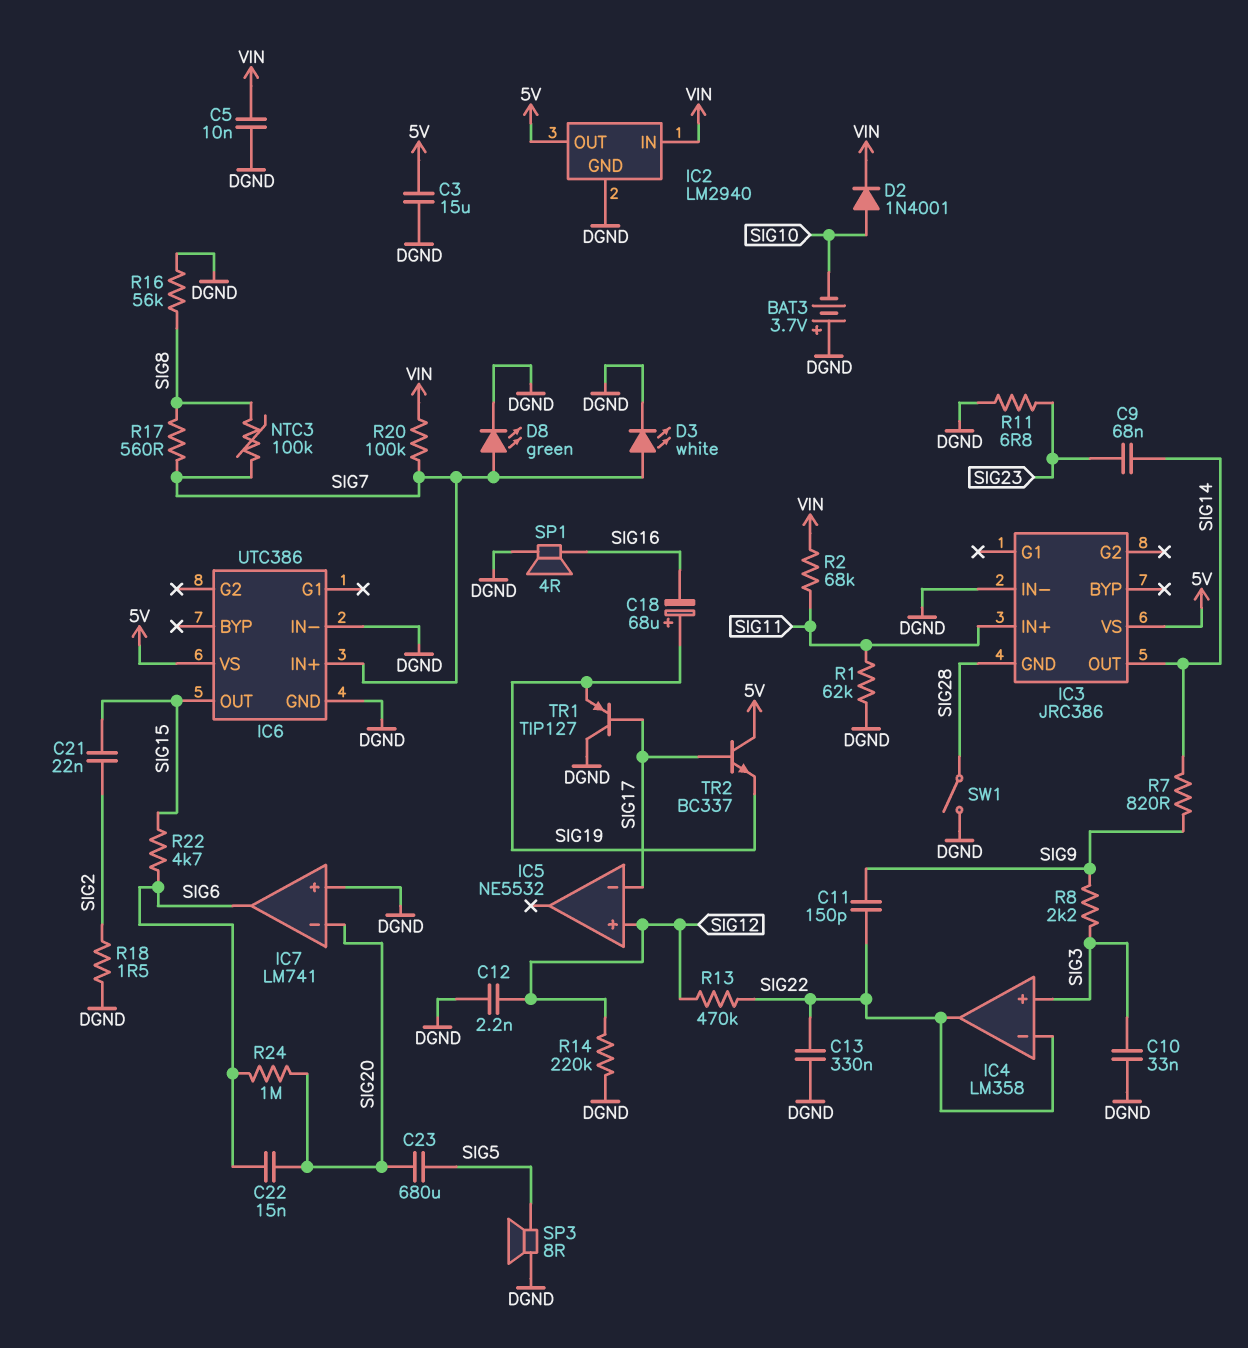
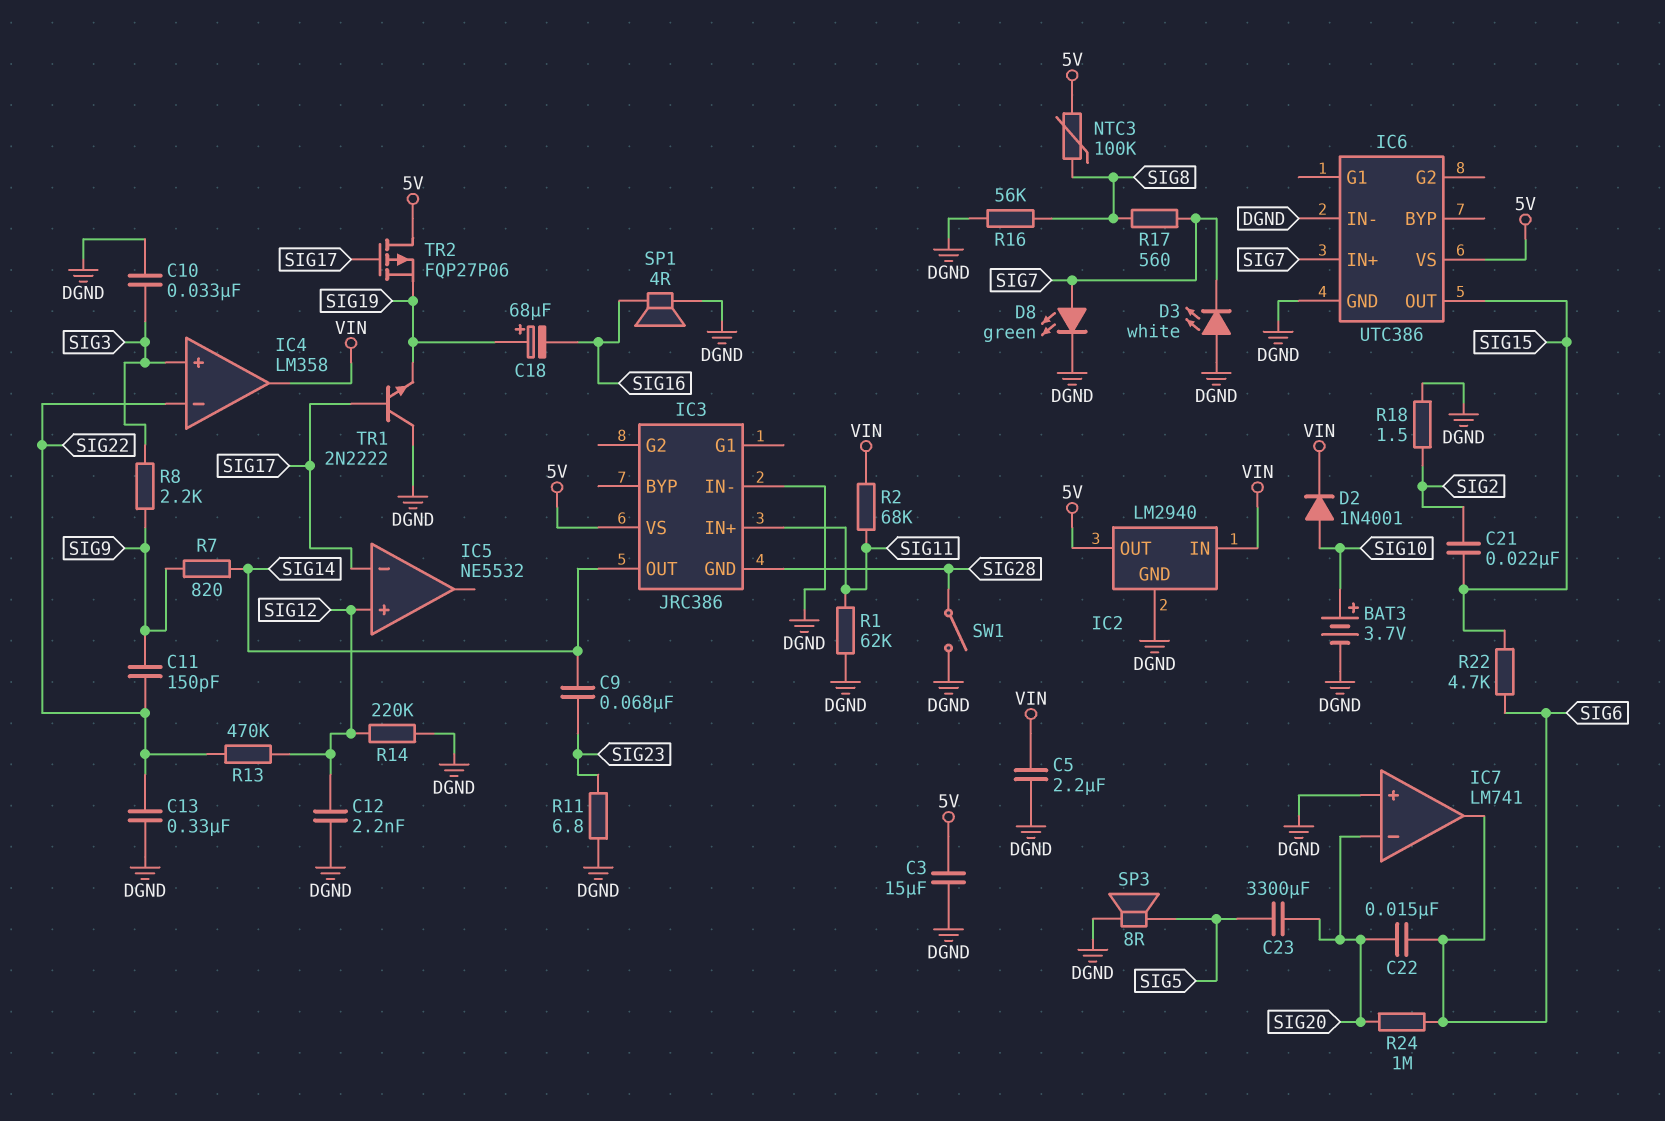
BAT3: 3.7V (plus DGND, minus SIG10) -> 3.7V (plus SIG10, minus DGND)
C5: 10nF (DGND, VIN) -> 2.2uF (DGND, VIN)
C23: 680uF (SIG5, SIG20) -> 3300uF (SIG5, SIG20)
D3: LED white (A SIG7, K DGND) -> LED white (A DGND, K SIG7)
IC4 pin out: SIG22 -> VIN
NTC3: 100k (SIG7, SIG8) -> 100k (5V, SIG8)
R20: 100k (SIG7, VIN) -> none
TR1: PNP TIP127 (B SIG17, C DGND, E SIG19) -> NPN 2N2222 (B SIG17, C DGND, E SIG19)
TR2: NPN BC337 (B SIG17, C 5V, E SIG19) -> PMOS FQP27P06 (G SIG17, D 5V, S SIG19)

